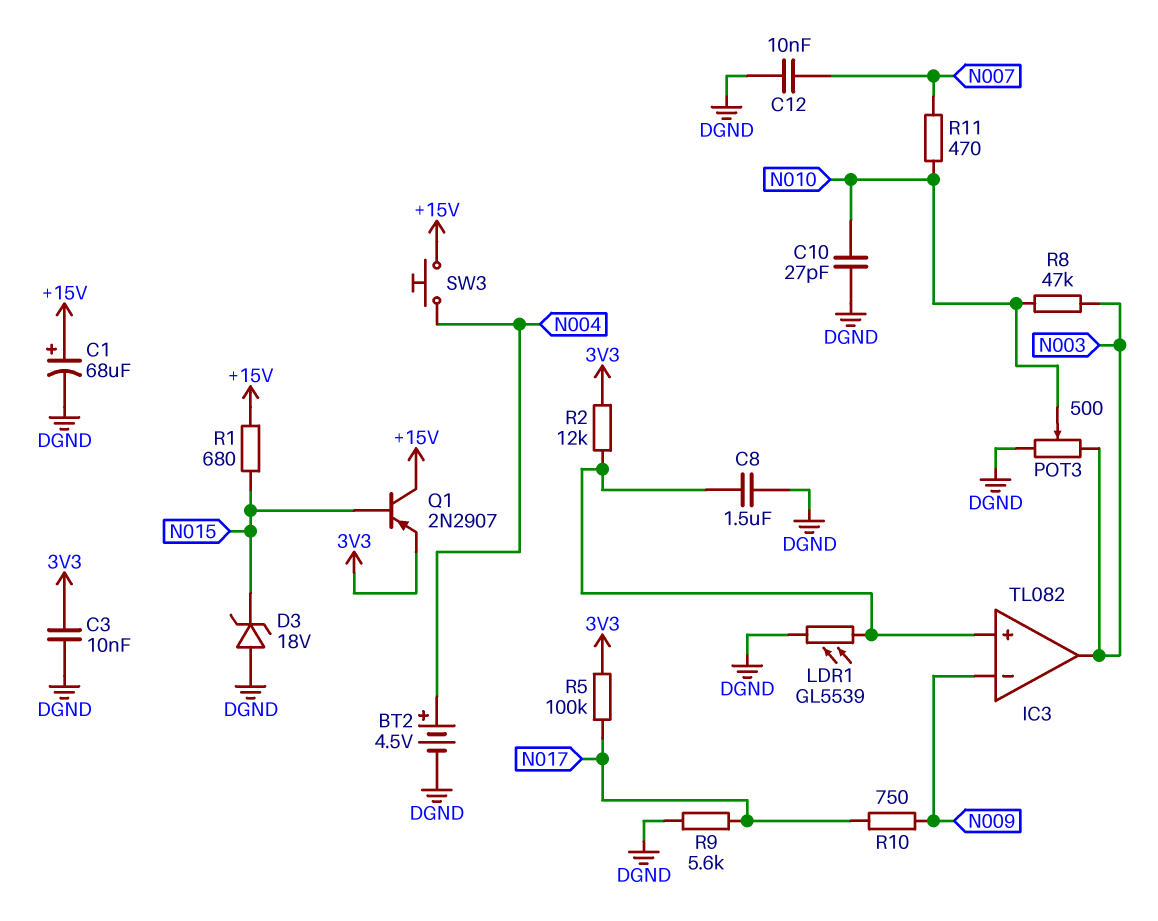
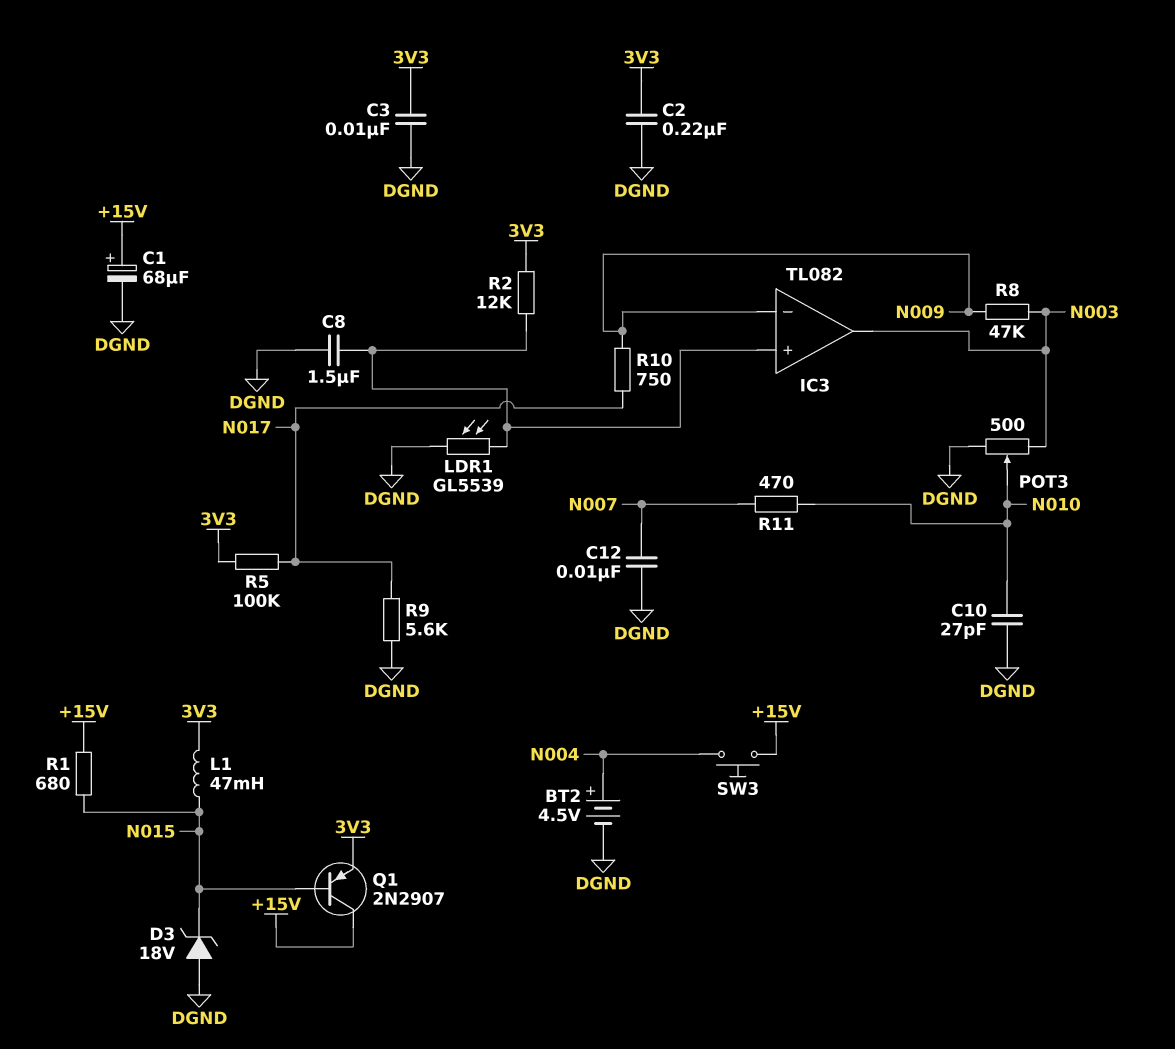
C2: none -> 220nF (3V3, DGND)
L1: none -> 47mH (3V3, N015)
R8: 47k (N003, N010) -> 47k (N003, N009)

